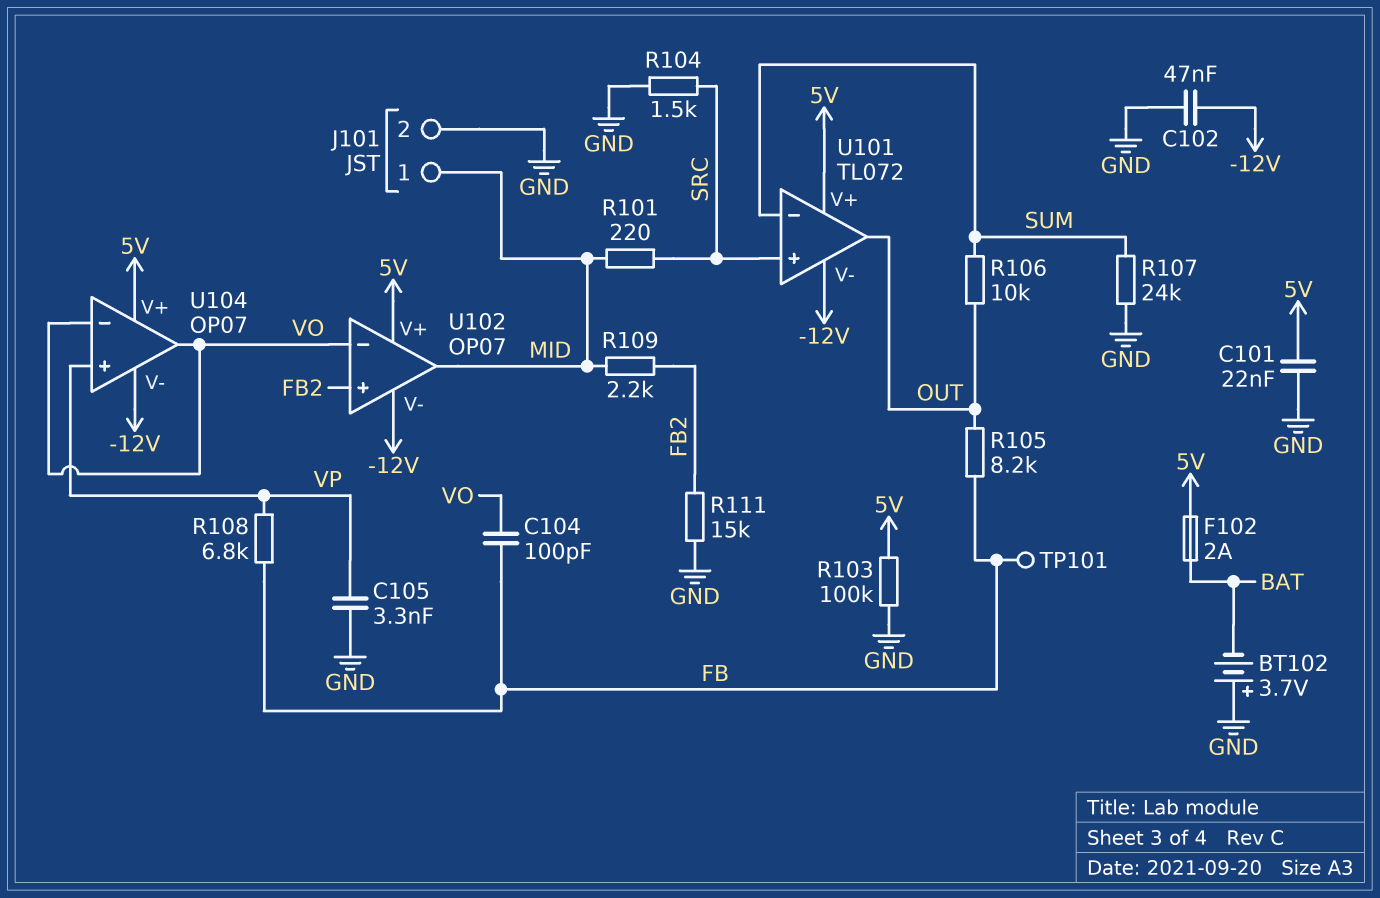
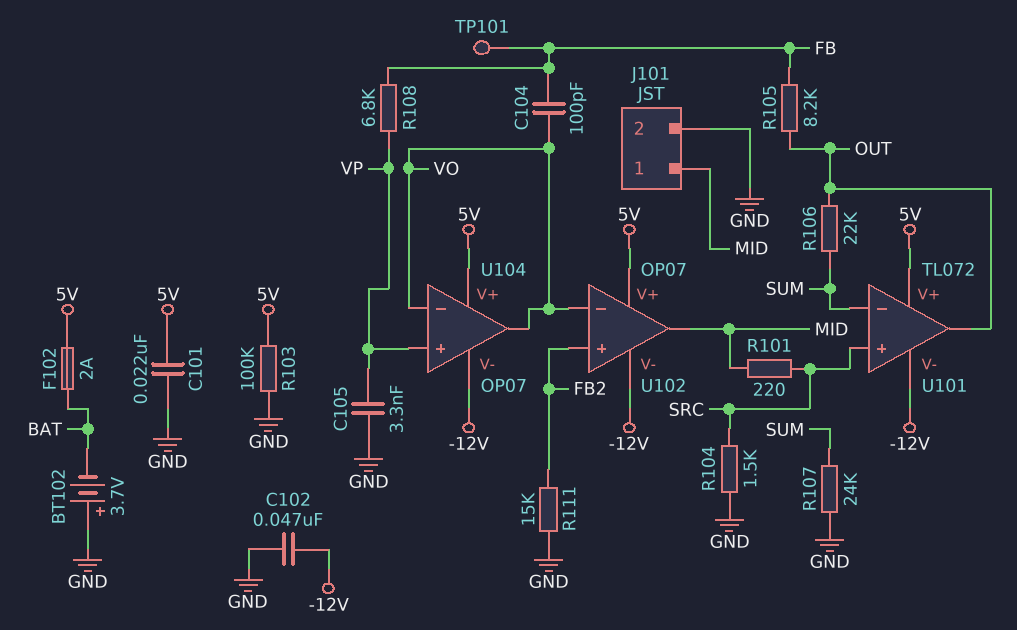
R106: 10k (OUT, SUM) -> 22k (OUT, SUM)
R109: 2.2k (FB2, MID) -> none

